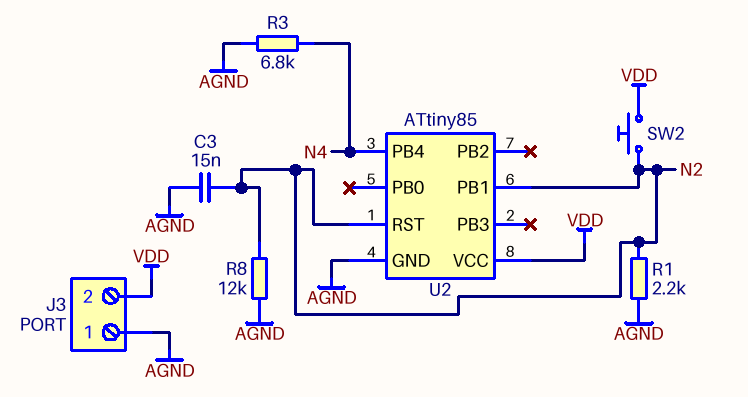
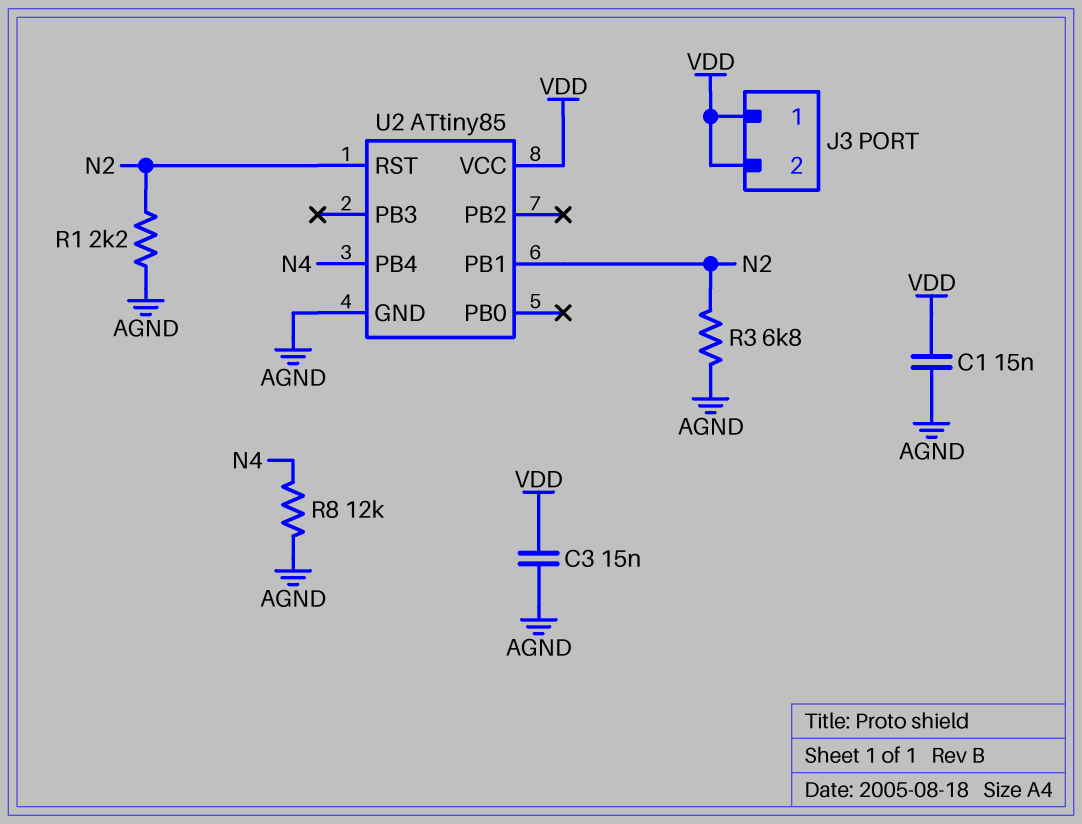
C1: none -> 15nF (AGND, VDD)
C3: 15nF (AGND, N2) -> 15nF (AGND, VDD)
J3 pin 1: AGND -> VDD
R3: 6.8k (AGND, N4) -> 6.8k (AGND, N2)
R8: 12k (AGND, N2) -> 12k (AGND, N4)
SW2: button (N2, VDD) -> none

